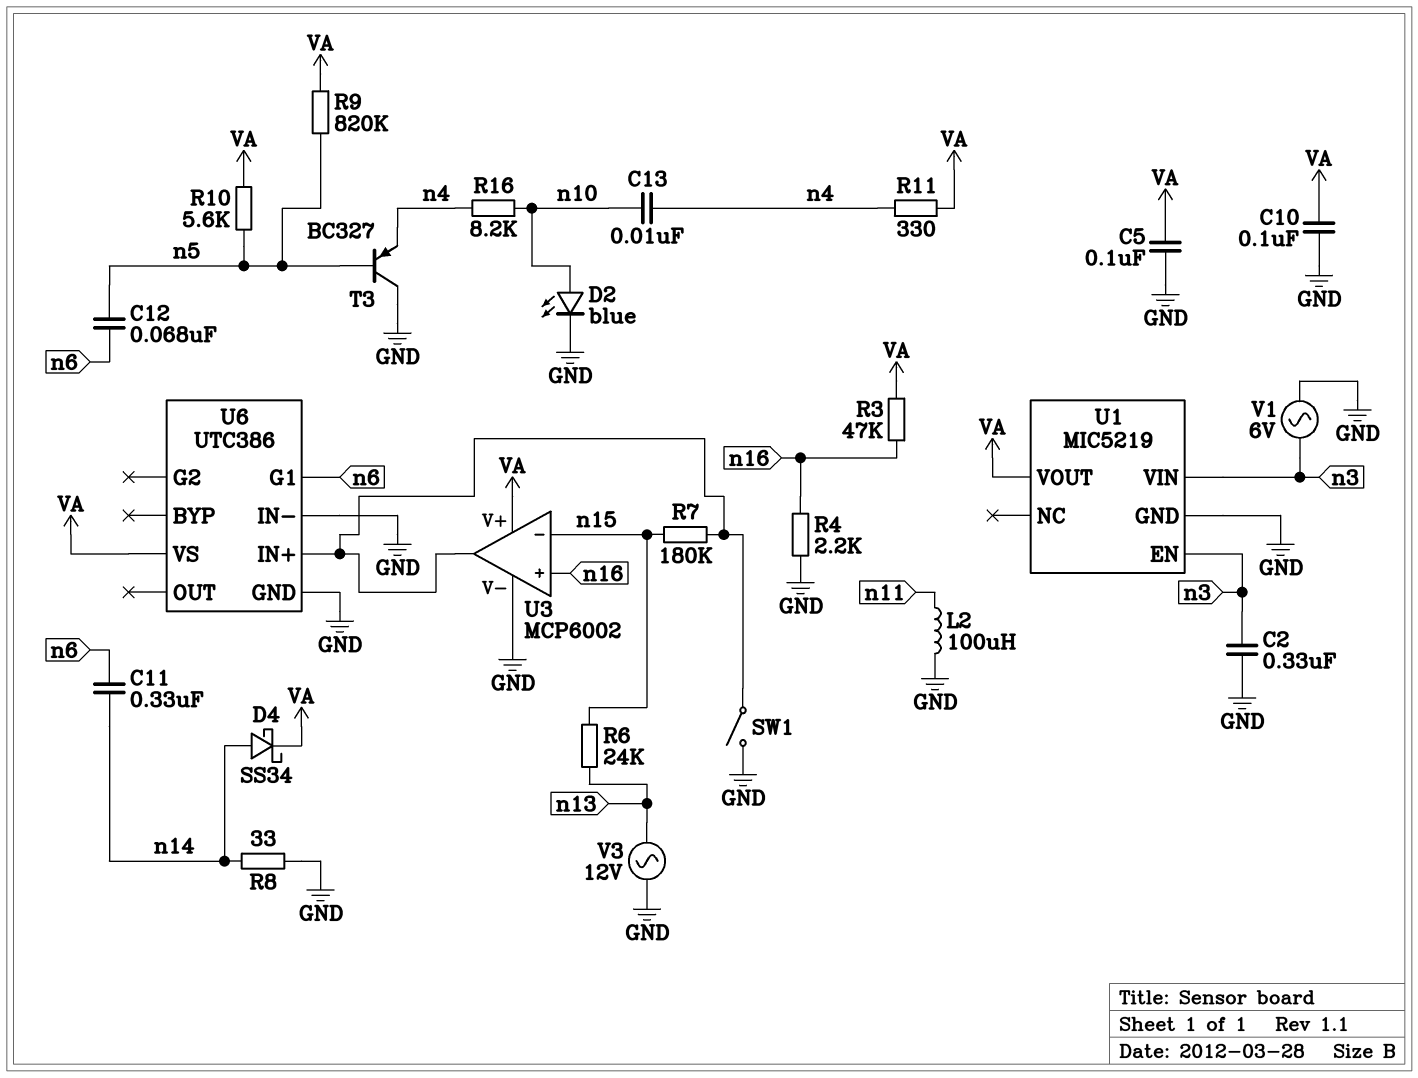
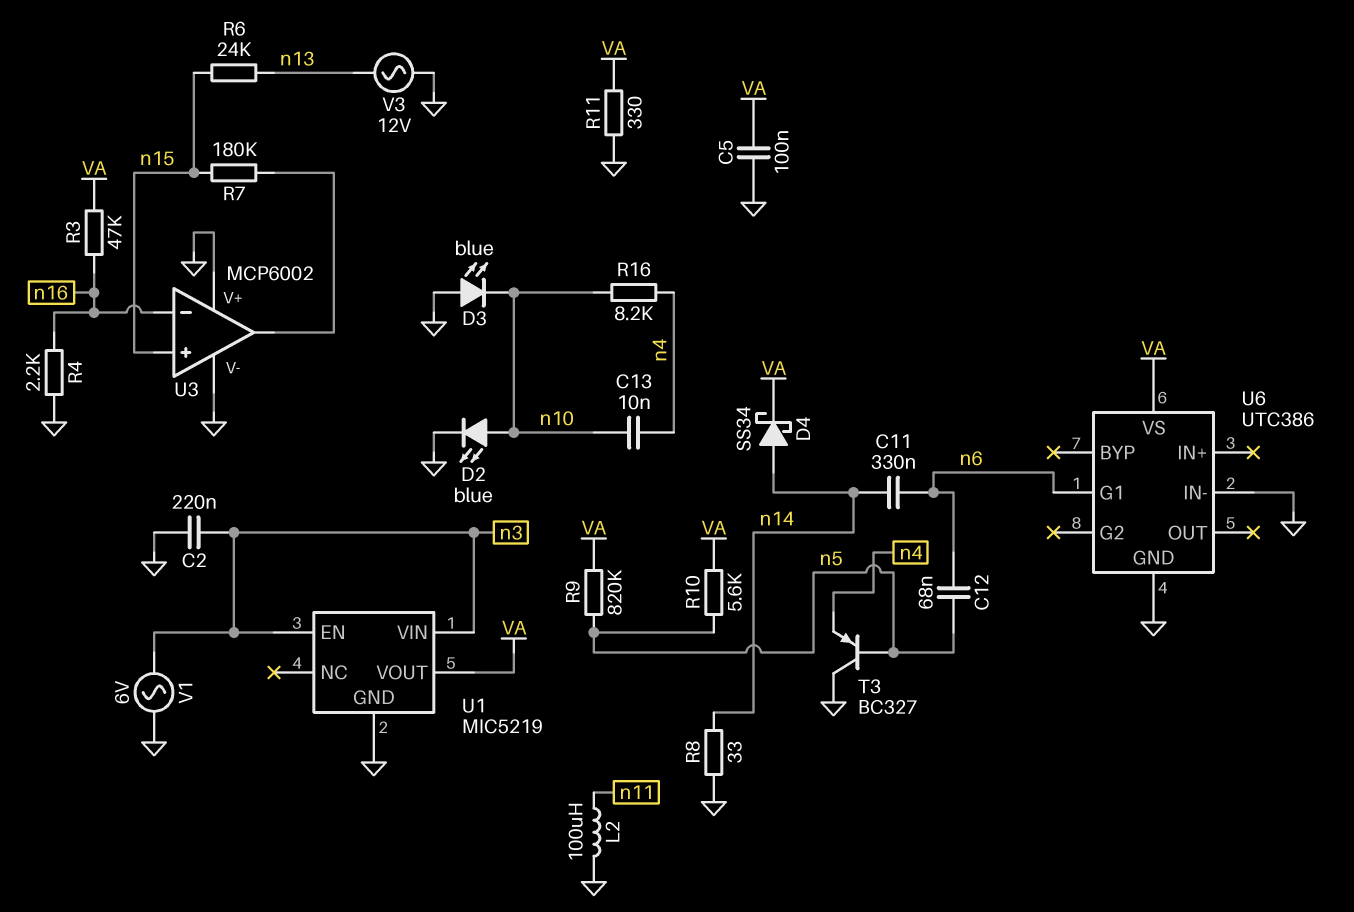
C2: 330nF (GND, n3) -> 220nF (GND, n3)
C10: 100nF (GND, VA) -> none
D3: none -> LED blue (A GND, K n10)
R11: 330 (VA, n4) -> 330 (GND, VA)
SW1: switch (GND, U3/out) -> none
U3 pin V+: VA -> GND
U3 pin in+: n16 -> n15
U3 pin in-: n15 -> n16
U6 pin IN+: U3/out -> none

